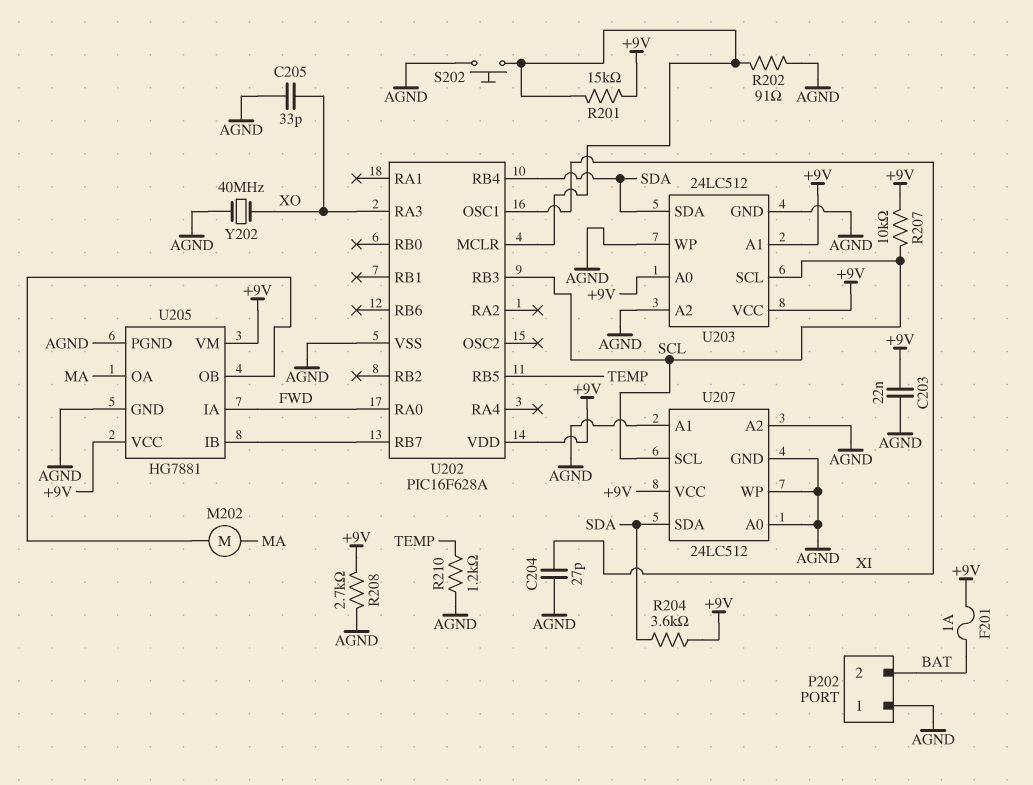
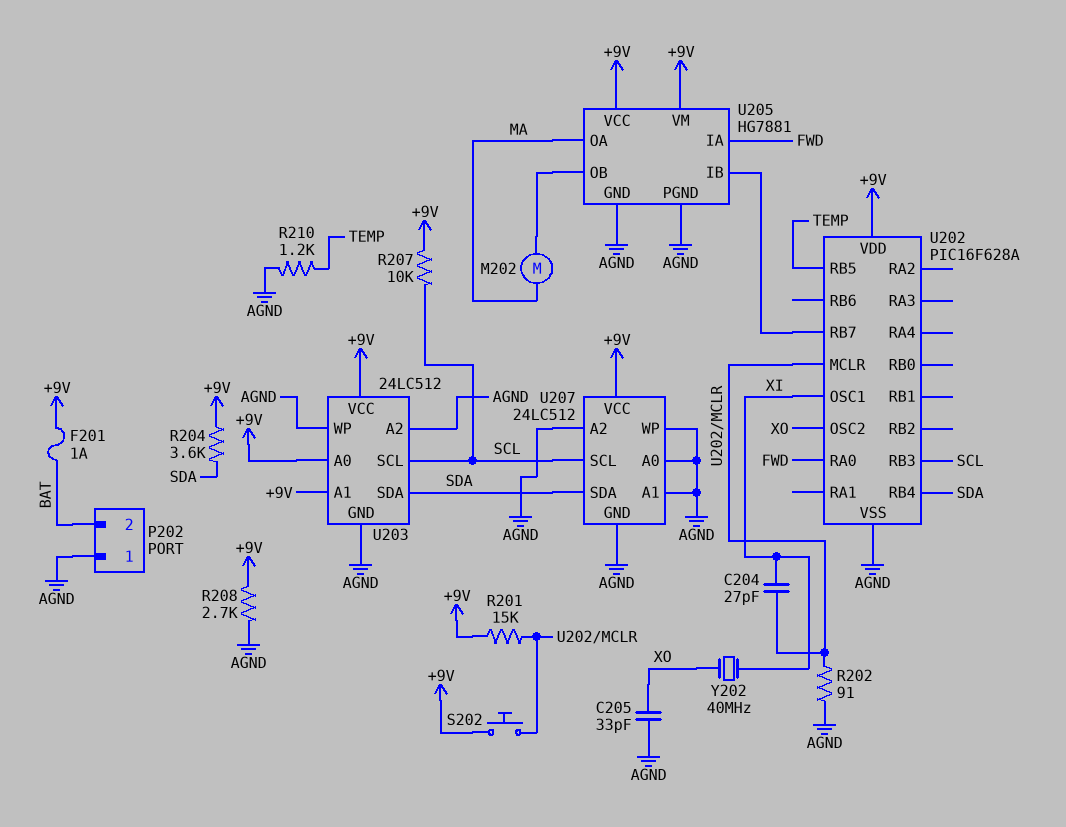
C203: 22nF (+9V, AGND) -> none
C204: 27pF (AGND, XI) -> 27pF (U202/MCLR, XI)
S202: button (AGND, U202/MCLR) -> button (+9V, U202/MCLR)
U202 pin OSC2: none -> XO
U202 pin RA3: XO -> none
Y202: 40MHz (AGND, XO) -> 40MHz (XI, XO)

